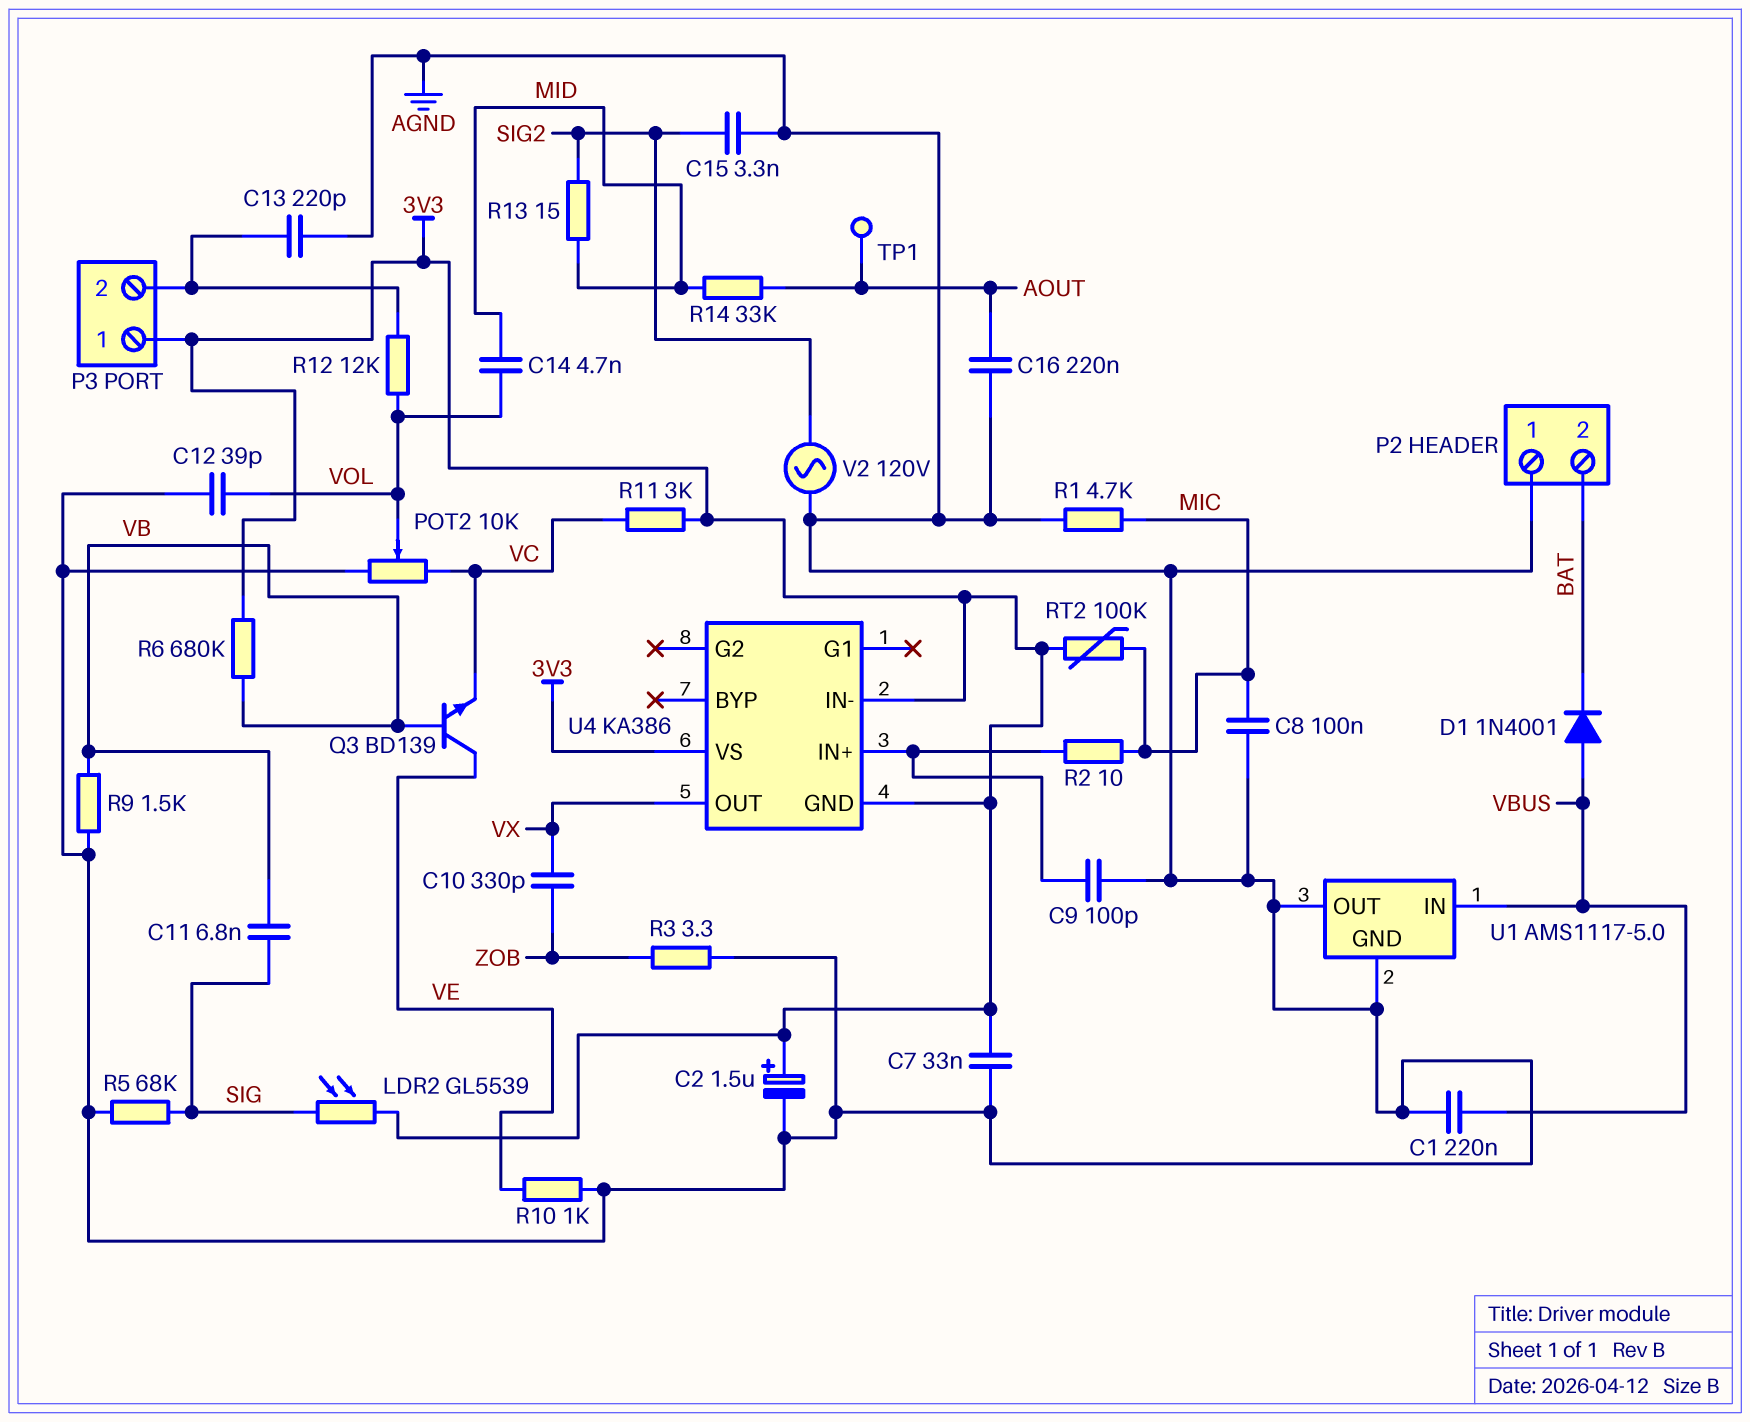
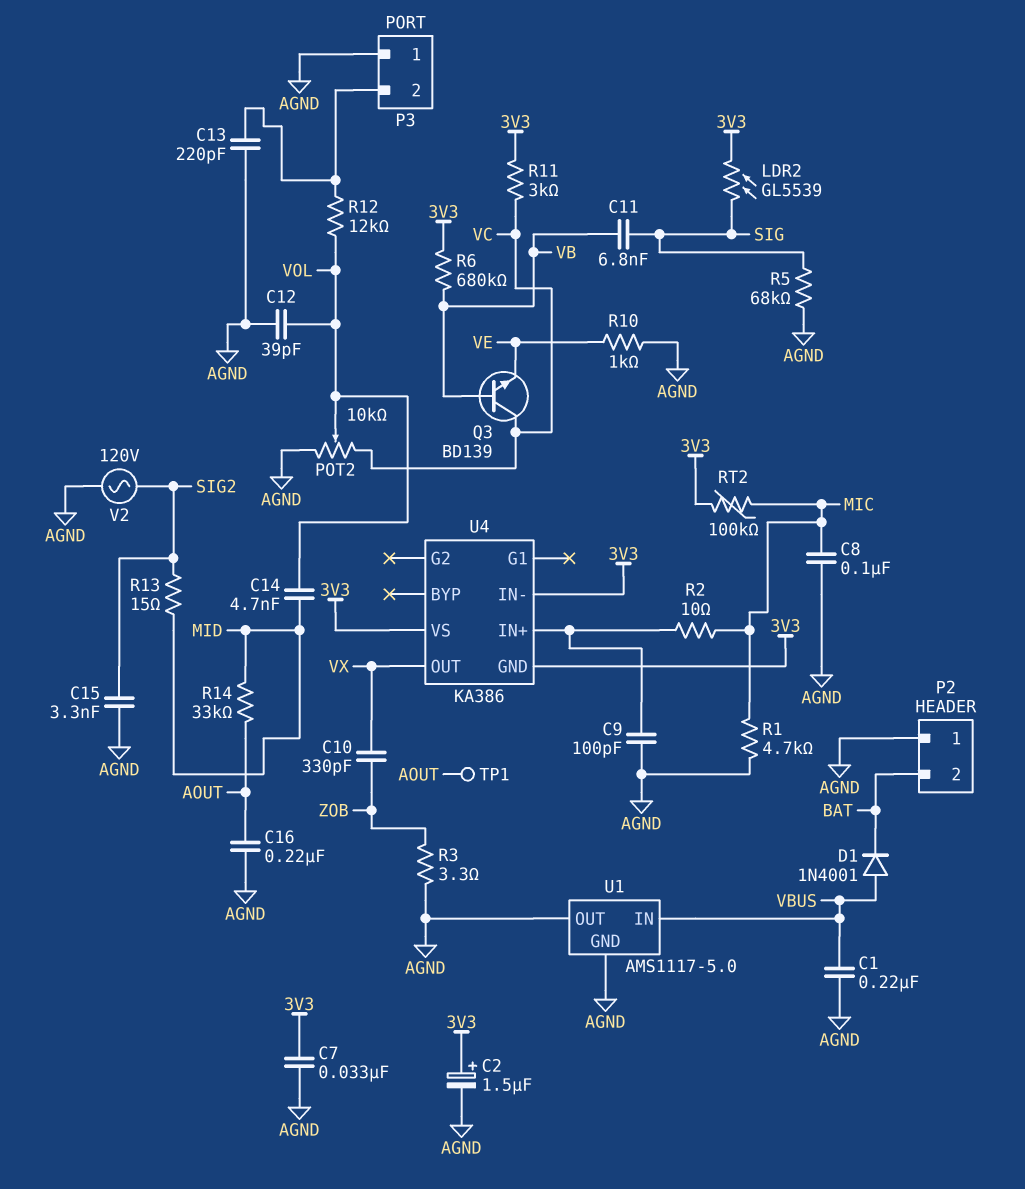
P3 pin 1: 3V3 -> AGND
Q3: NPN BD139 (B VB, C VE, E VC) -> NPN BD139 (B VB, C VC, E VE)
R9: 1.5k (AGND, VB) -> none

